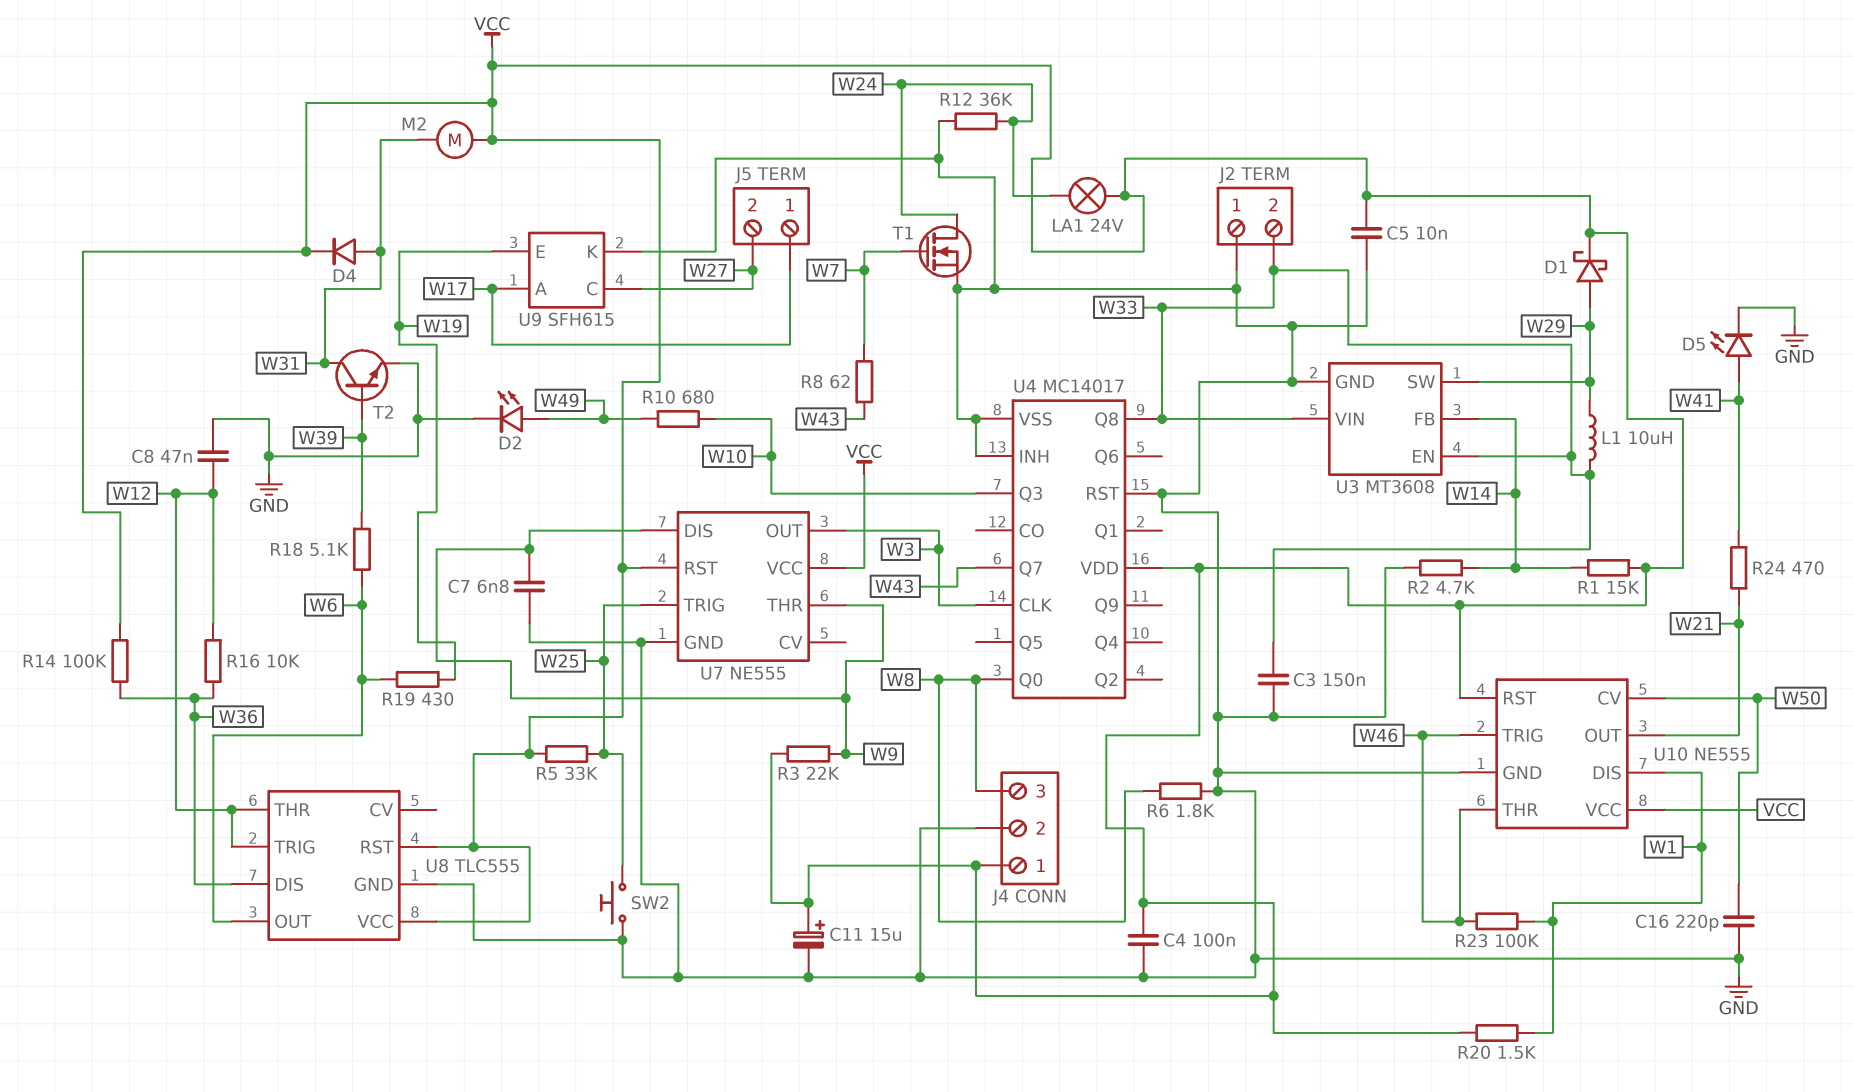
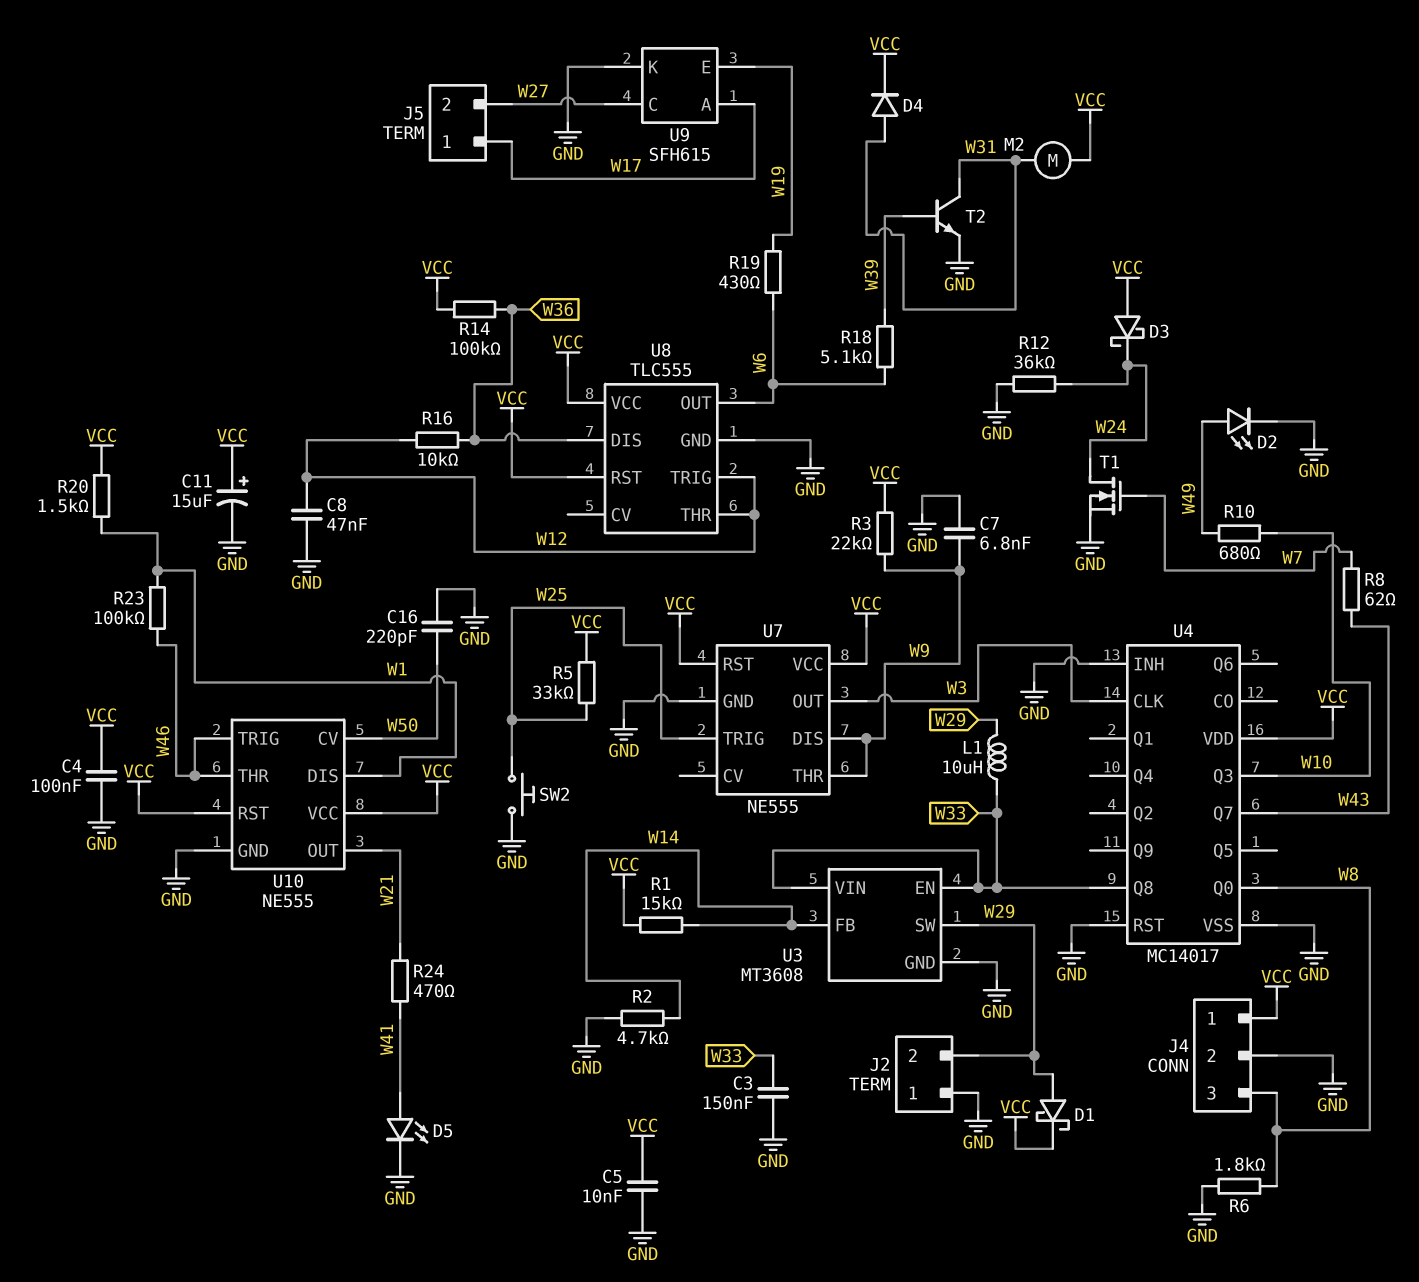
D3: none -> schottky (A VCC, K W24)
J2 pin 2: W33 -> W29
LA1: lamp 24V (VCC, W24) -> none

